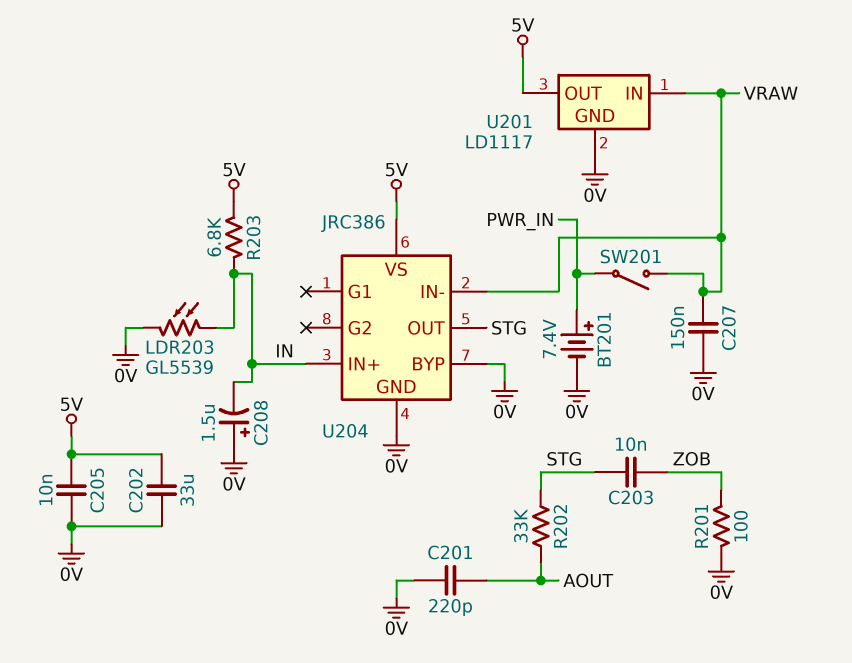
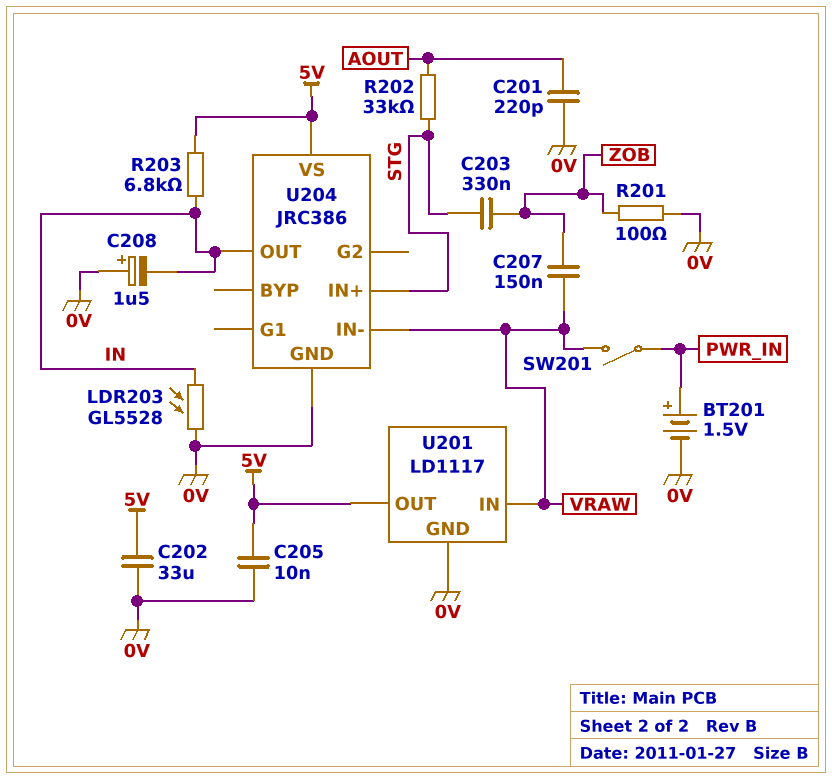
BT201: 7.4V (plus PWR_IN, minus 0V) -> 1.5V (plus PWR_IN, minus 0V)
C203: 10nF (STG, ZOB) -> 330nF (STG, ZOB)
C207: 150nF (0V, VRAW) -> 150nF (VRAW, ZOB)
LDR203: GL5539 (0V, IN) -> GL5528 (0V, IN)
U204 pin BYP: 0V -> none
U204 pin IN+: IN -> STG
U204 pin OUT: STG -> IN

